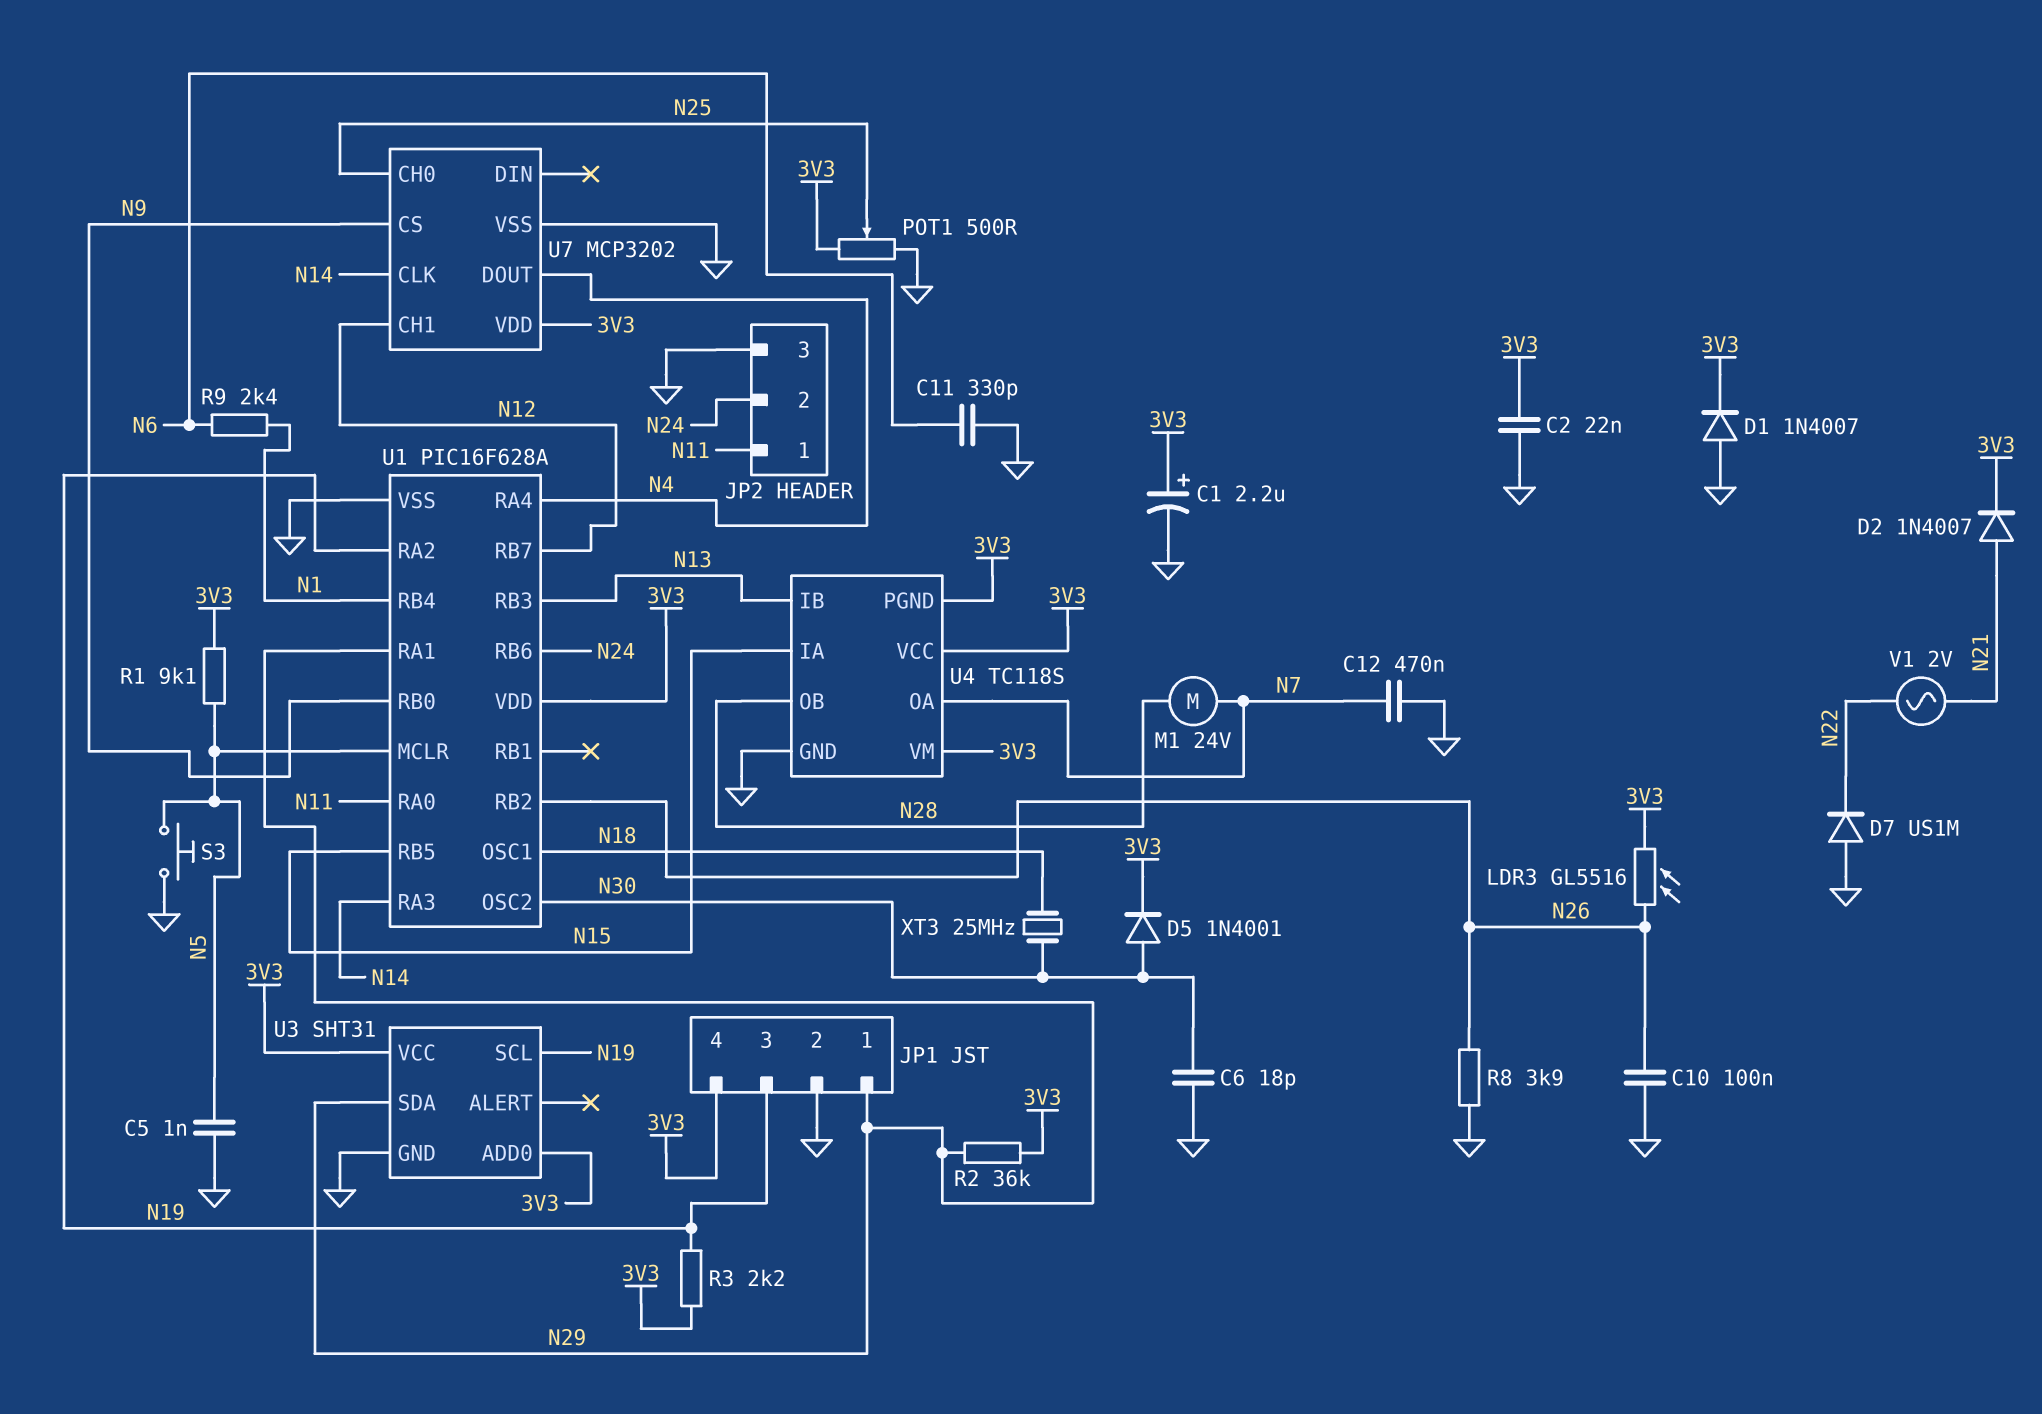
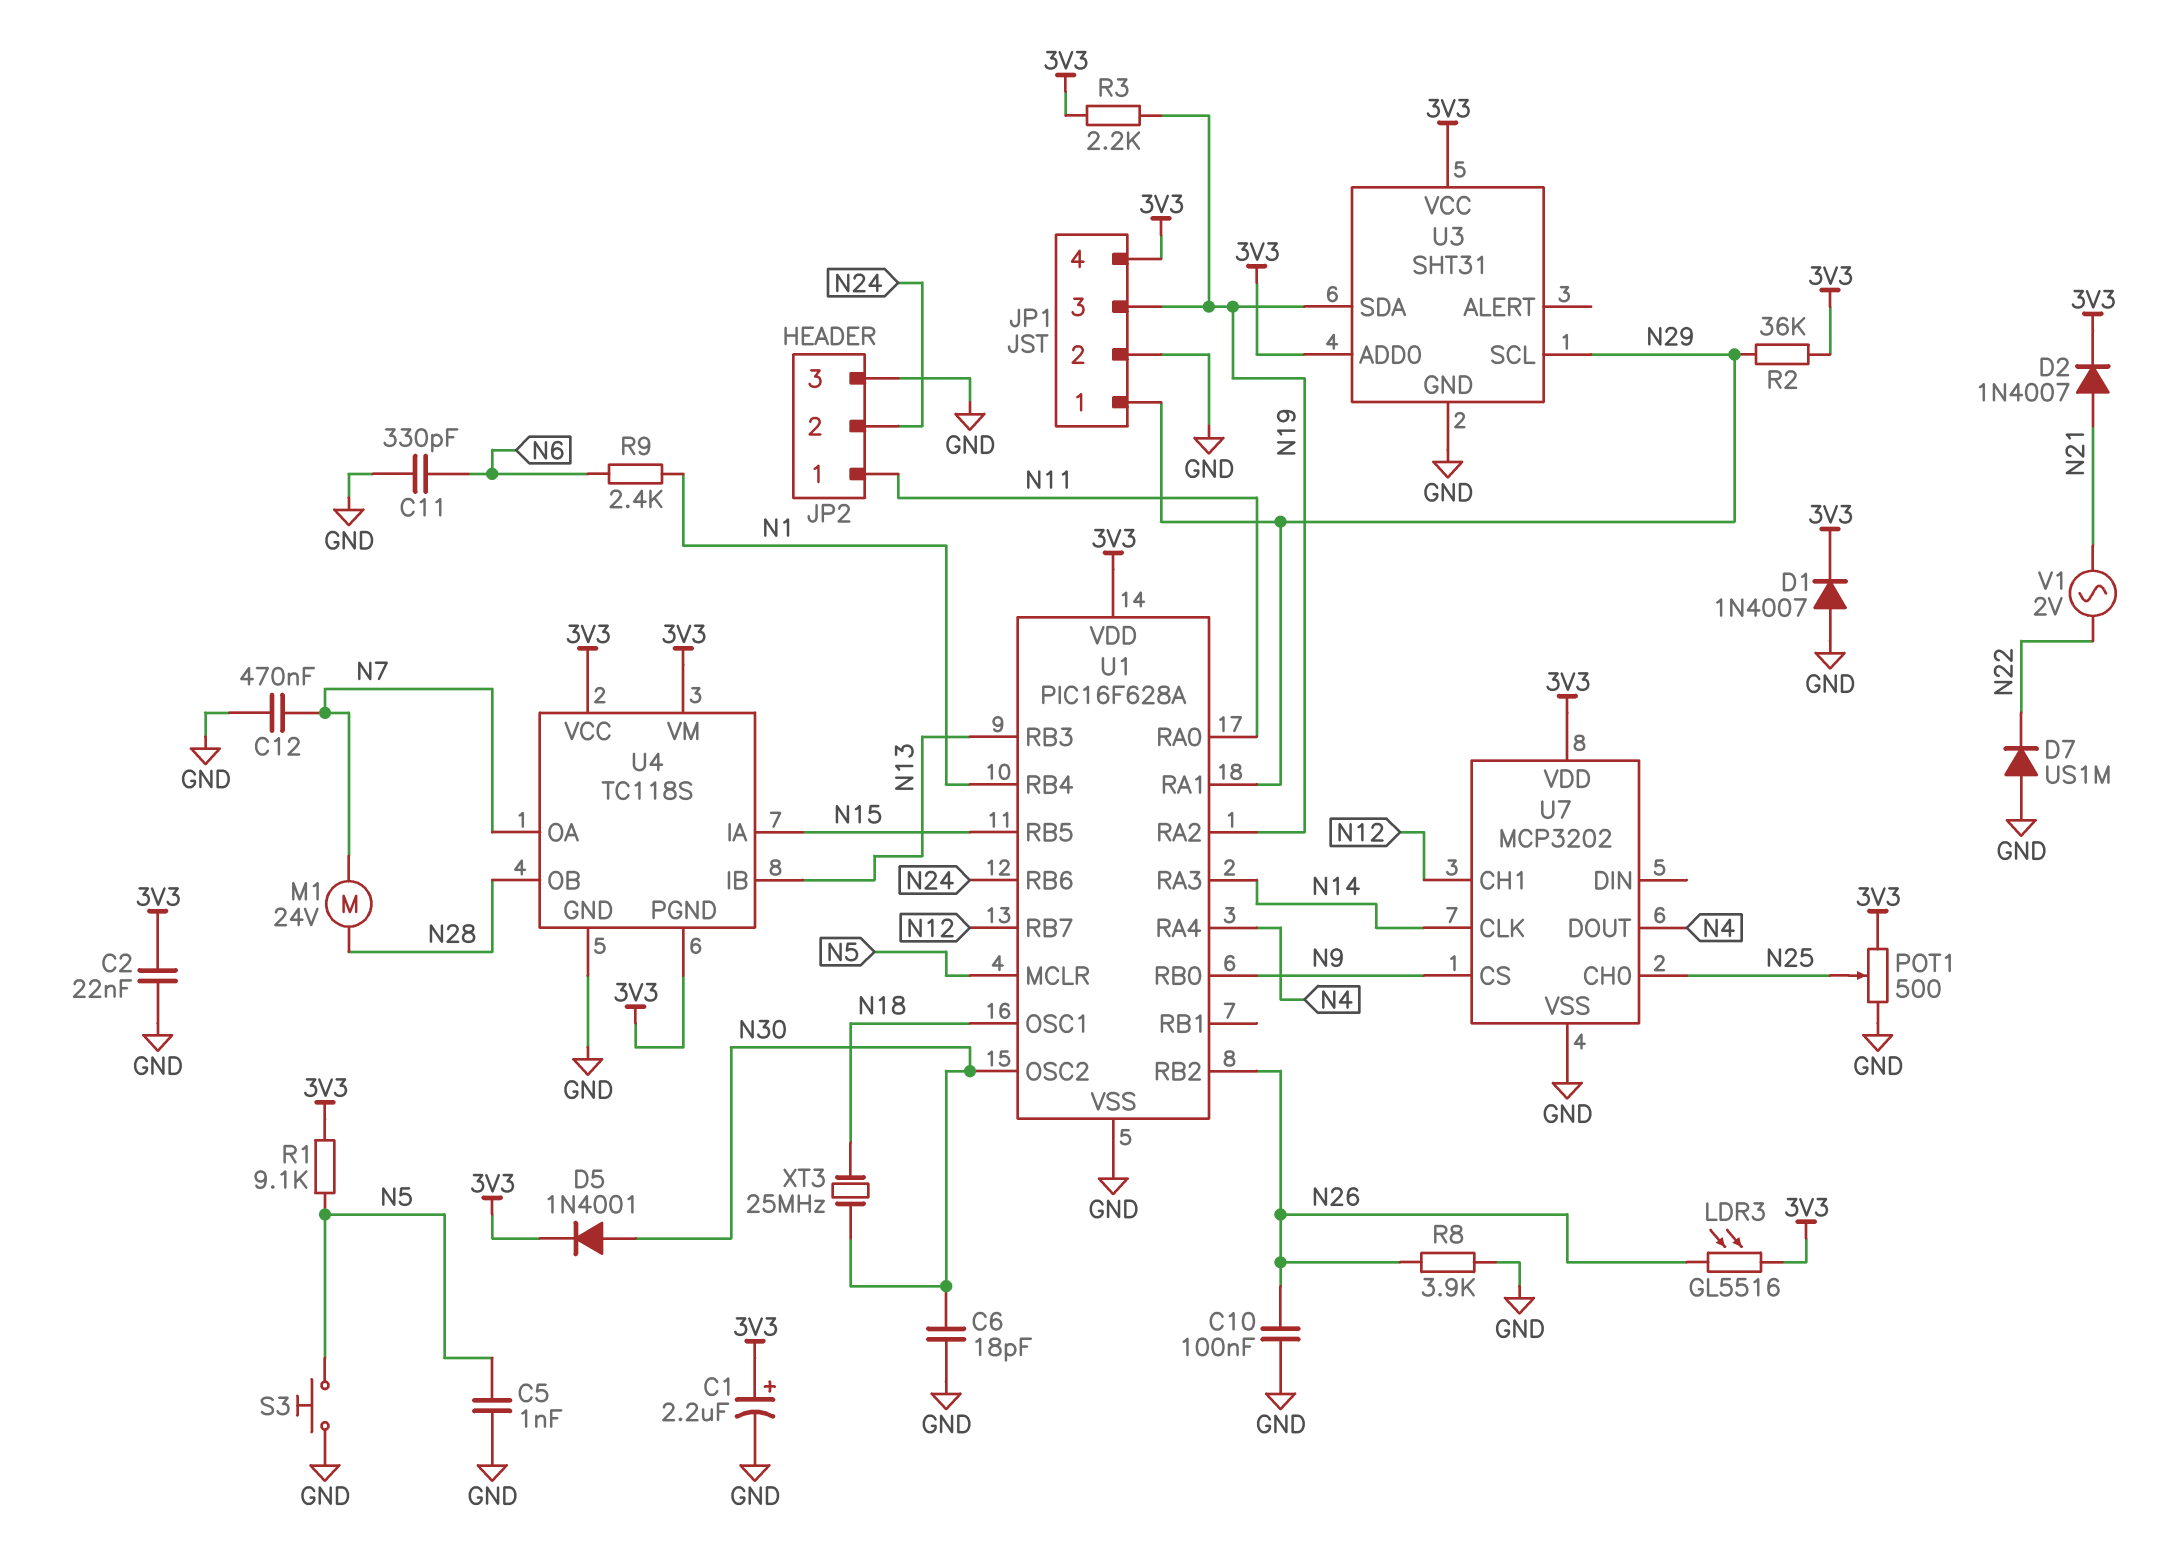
U3 pin SCL: N19 -> N29
U3 pin SDA: N29 -> N19

